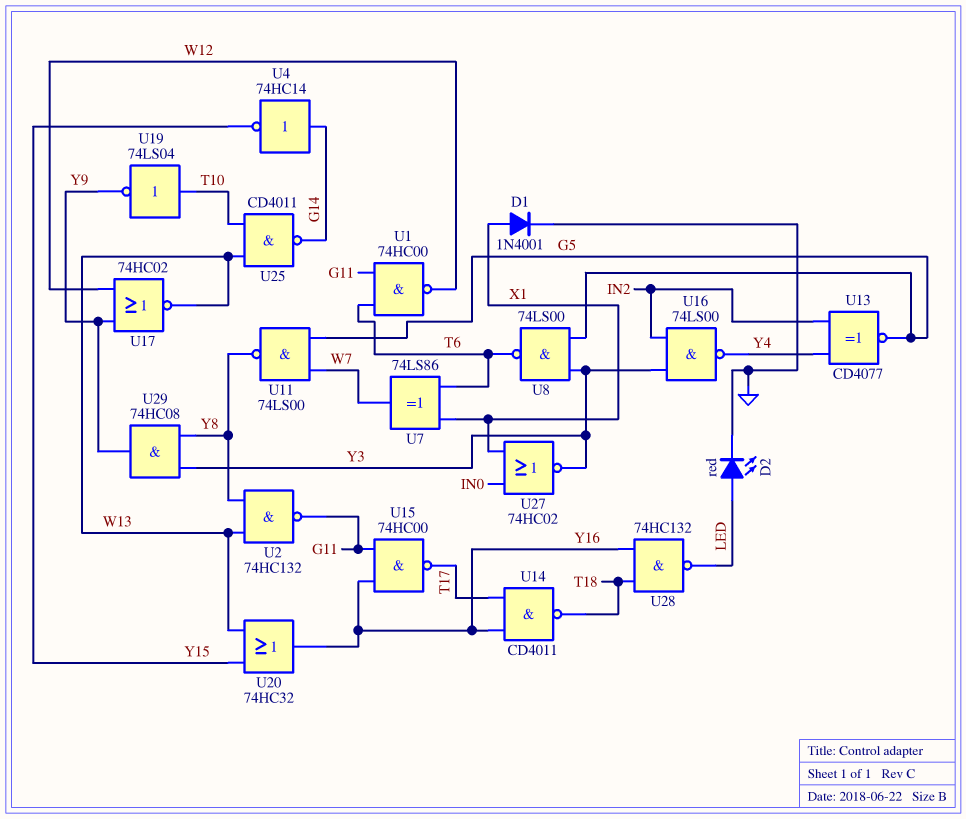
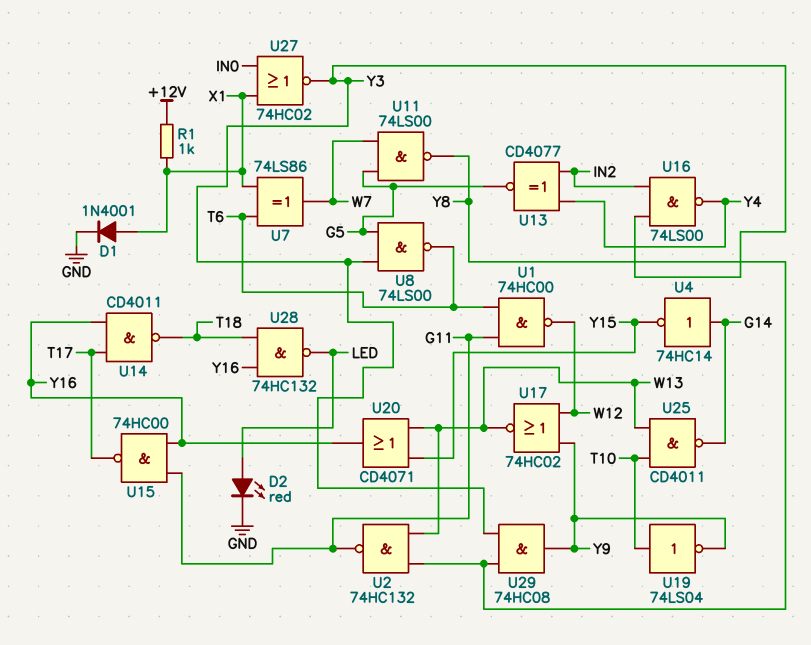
R1: none -> 1k (+12V, X1)
U20: OR 74HC32 (in W13, in Y15, out Y16) -> OR CD4071 (in W13, in Y15, out Y16)

